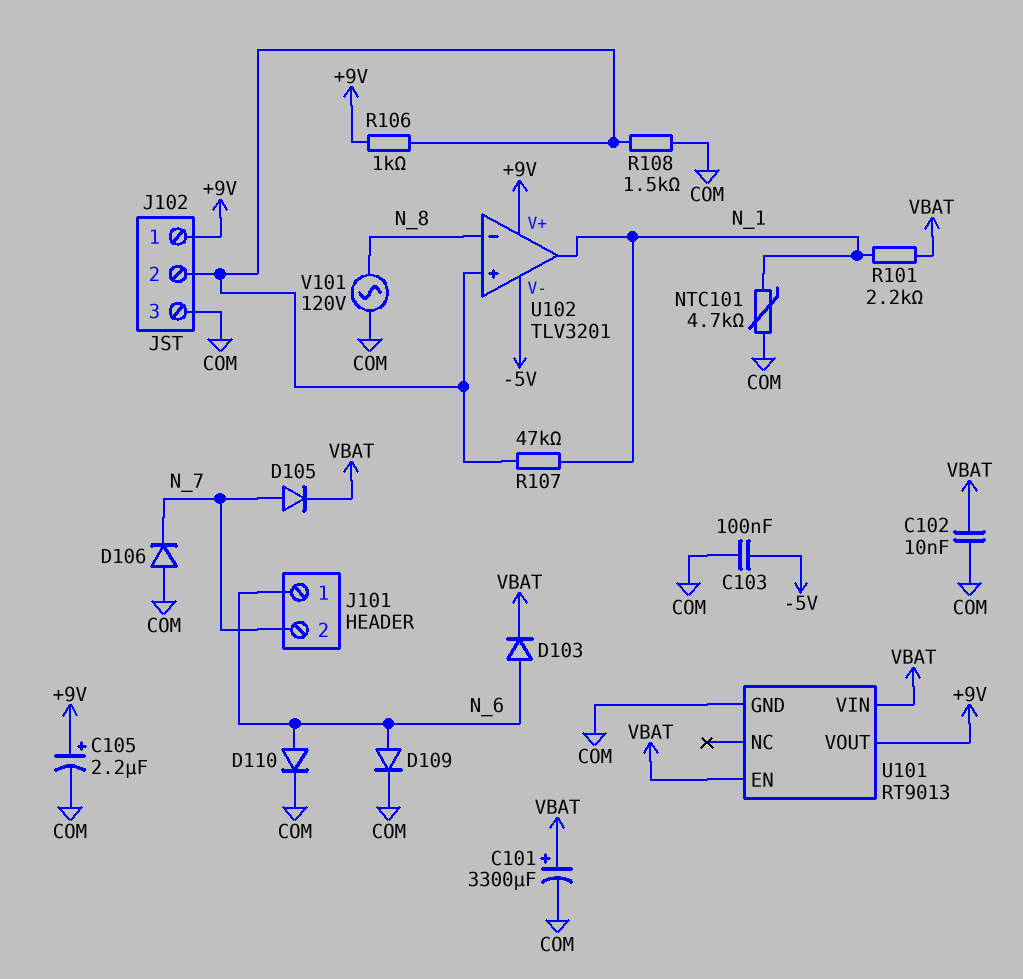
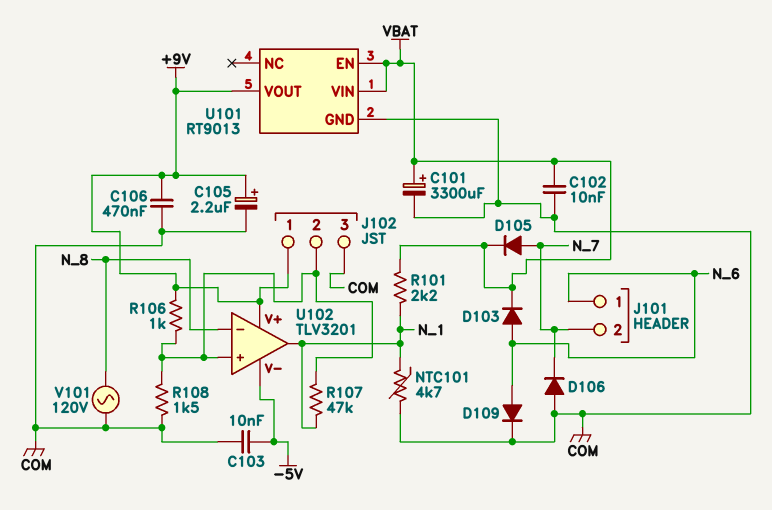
C103: 100nF (-5V, COM) -> 10nF (-5V, COM)
C106: none -> 470nF (+9V, COM)
D110: diode (A N_6, K COM) -> none

